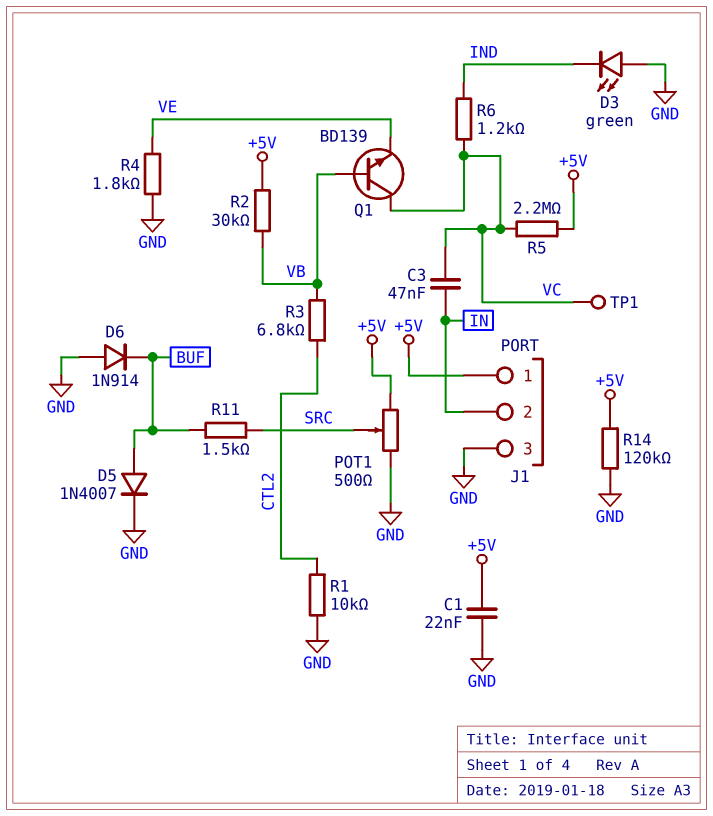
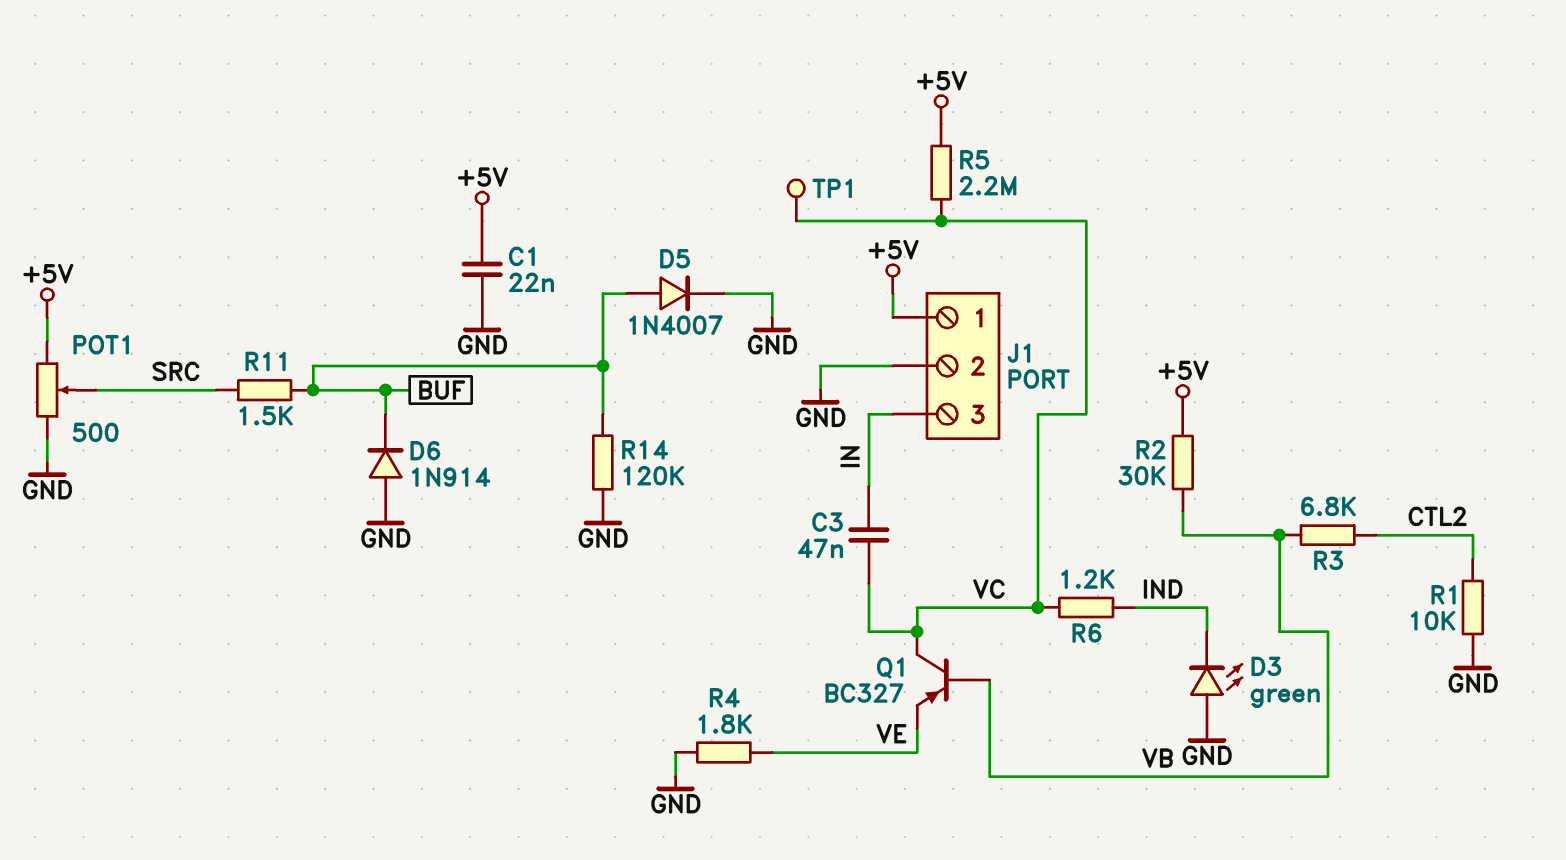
J1 pin 2: IN -> GND
J1 pin 3: GND -> IN
Q1: NPN BD139 (B VB, C VC, E VE) -> PNP BC327 (B VB, C VC, E VE)
R14: 120k (+5V, GND) -> 120k (BUF, GND)

